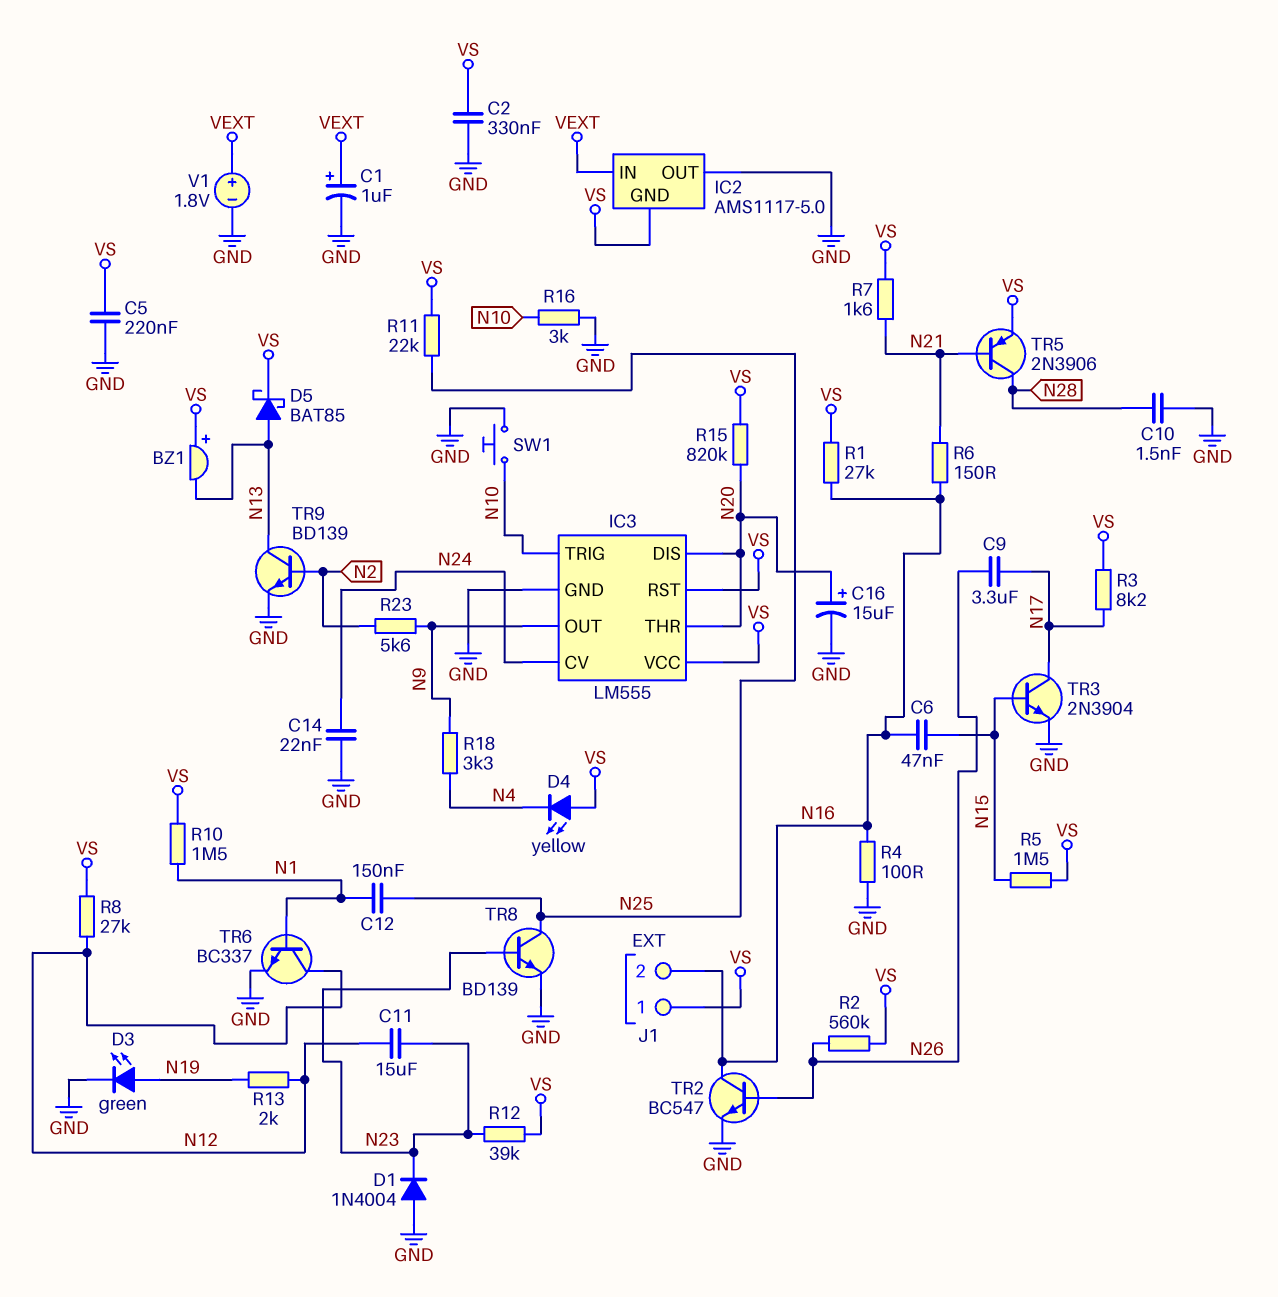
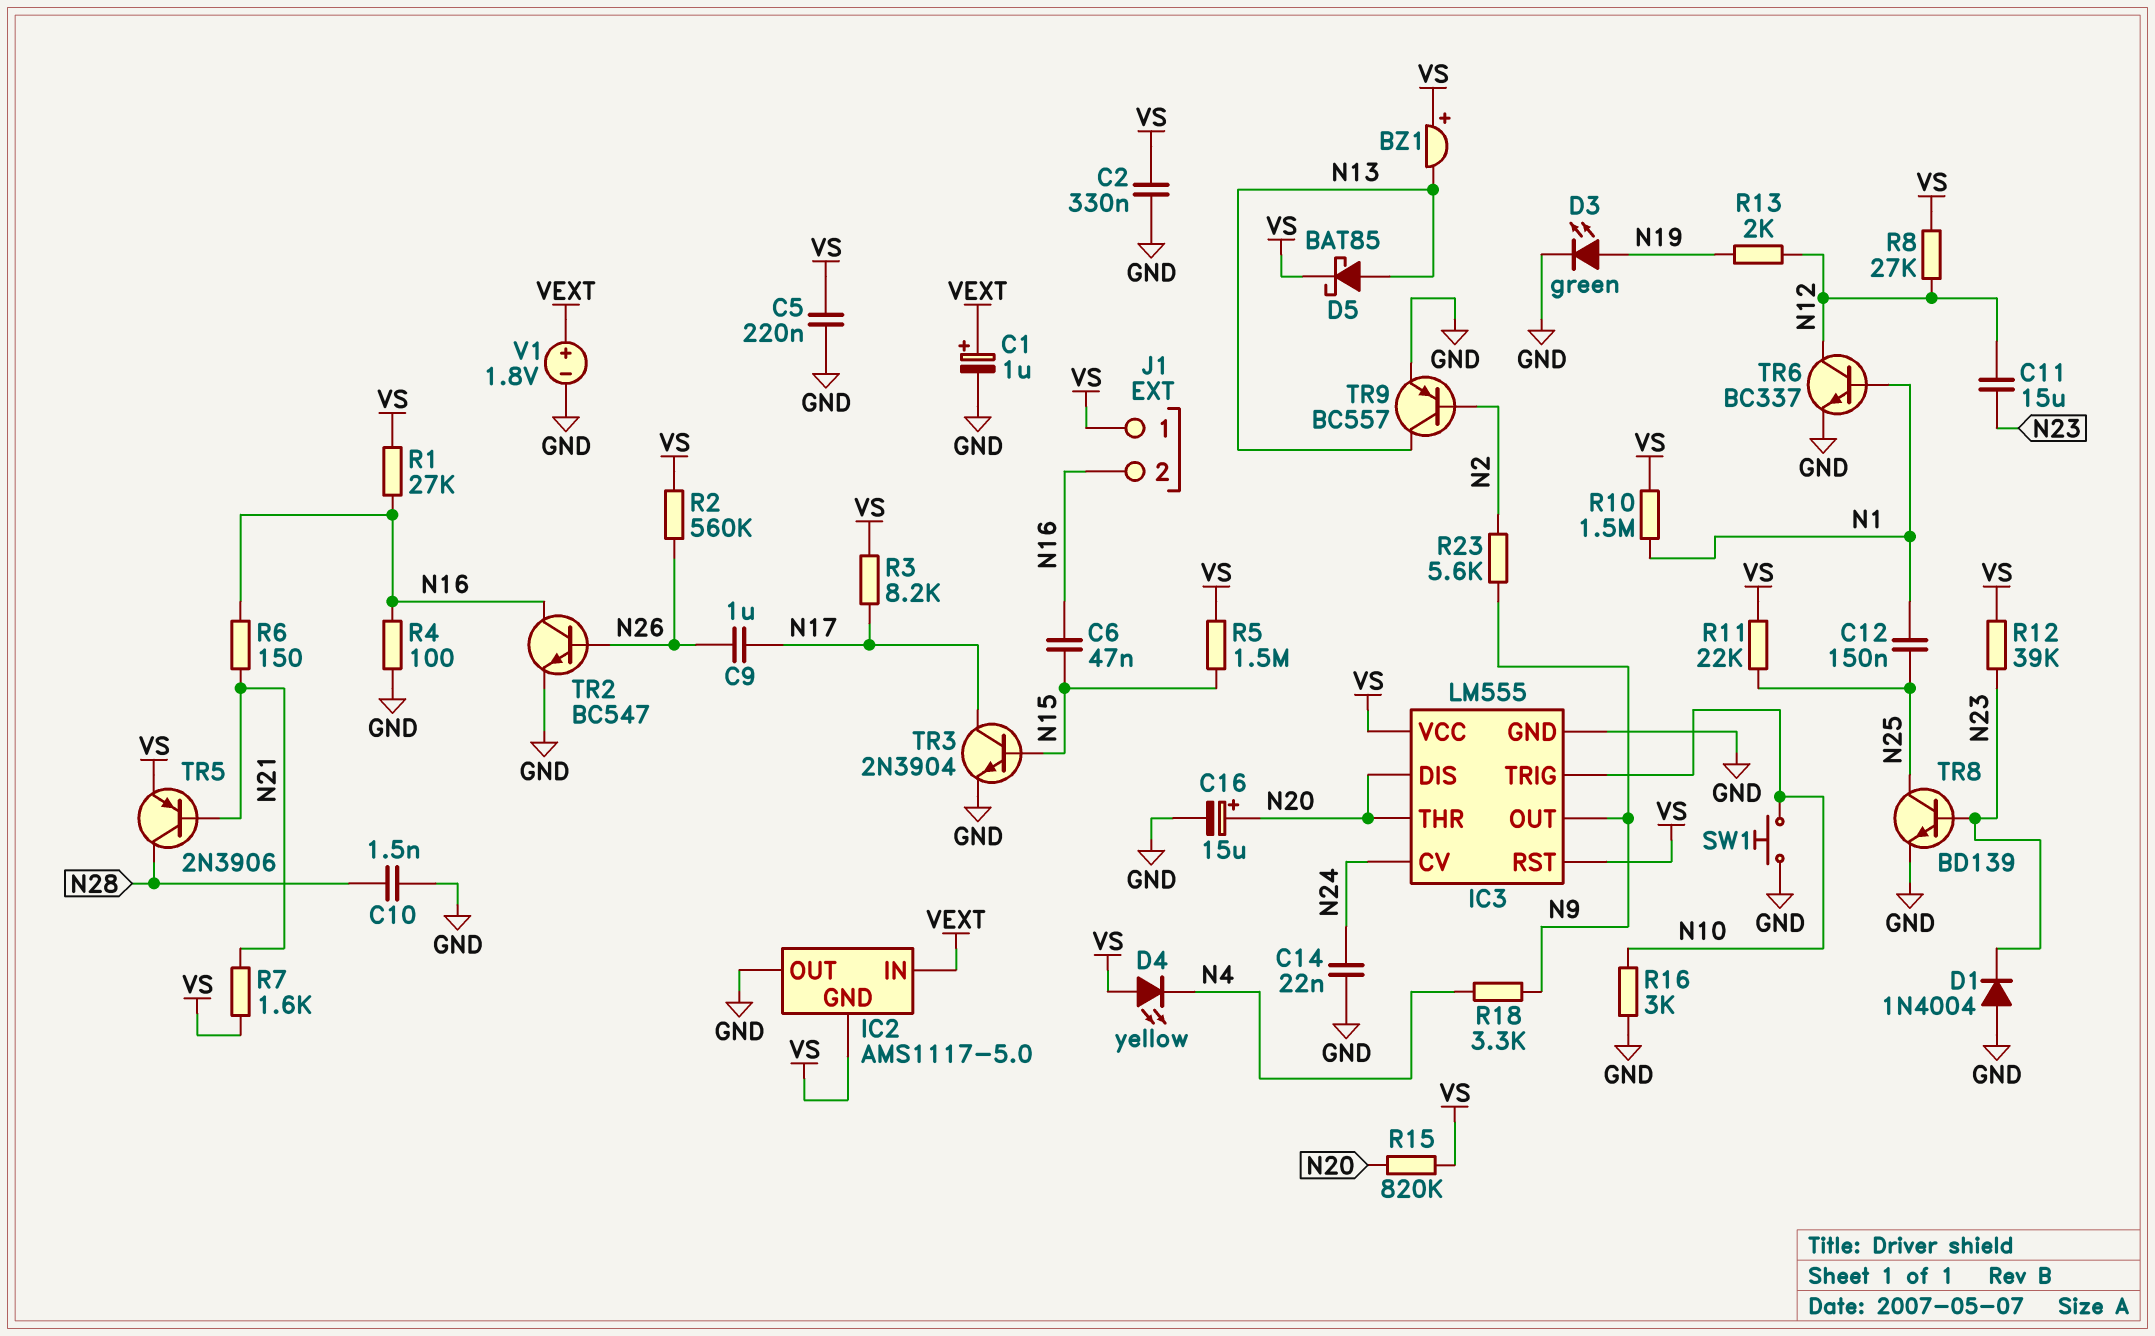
C9: 3.3uF (N17, N26) -> 1uF (N17, N26)
TR9: NPN BD139 (B N2, C N13, E GND) -> PNP BC557 (B N2, C N13, E GND)

